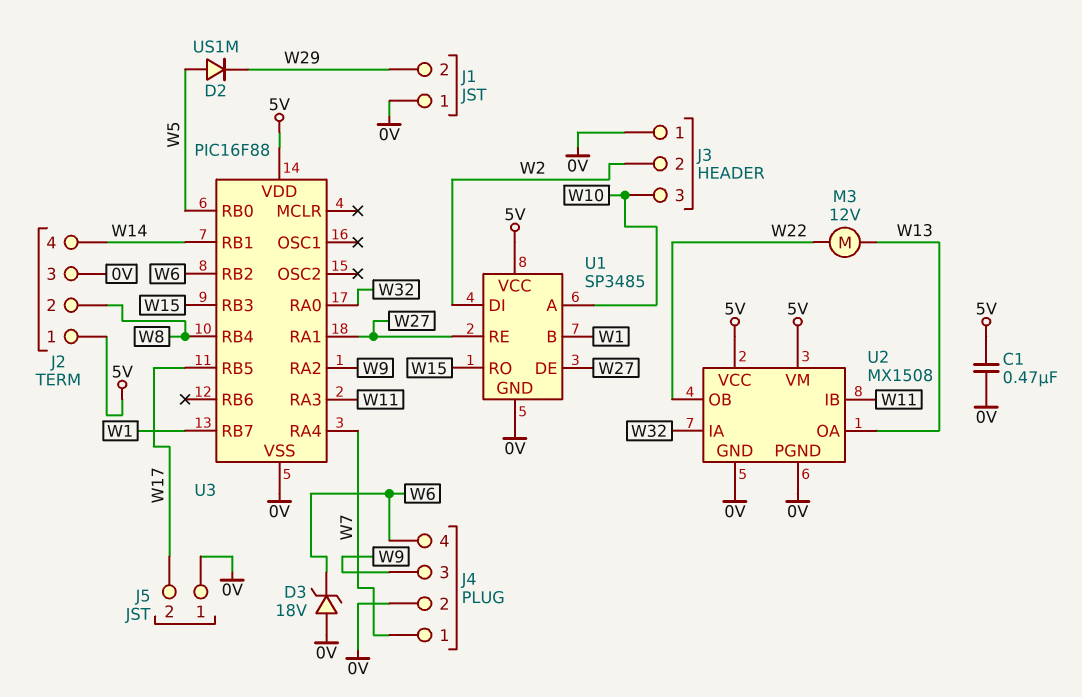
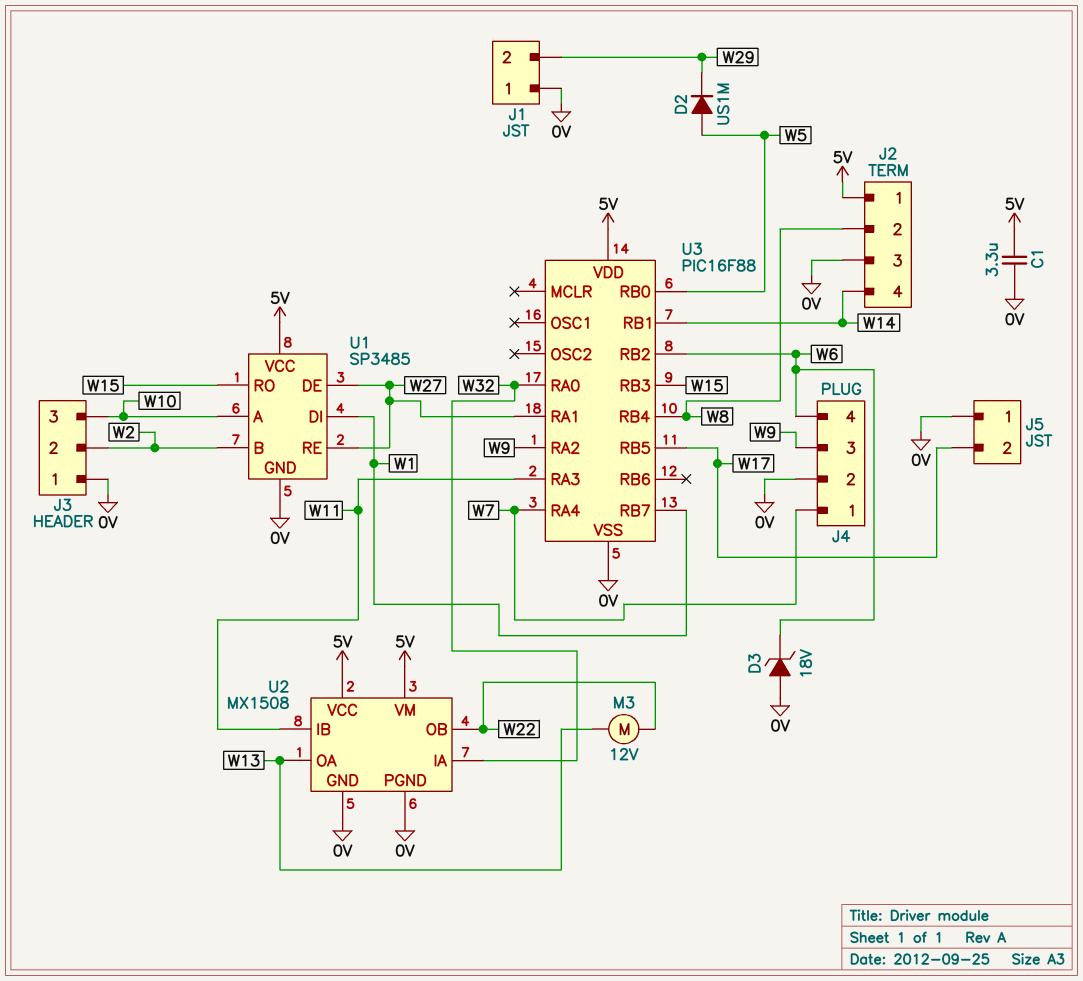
C1: 470nF (0V, 5V) -> 3.3uF (0V, 5V)
U1 pin B: W1 -> W2
U1 pin DI: W2 -> W1

